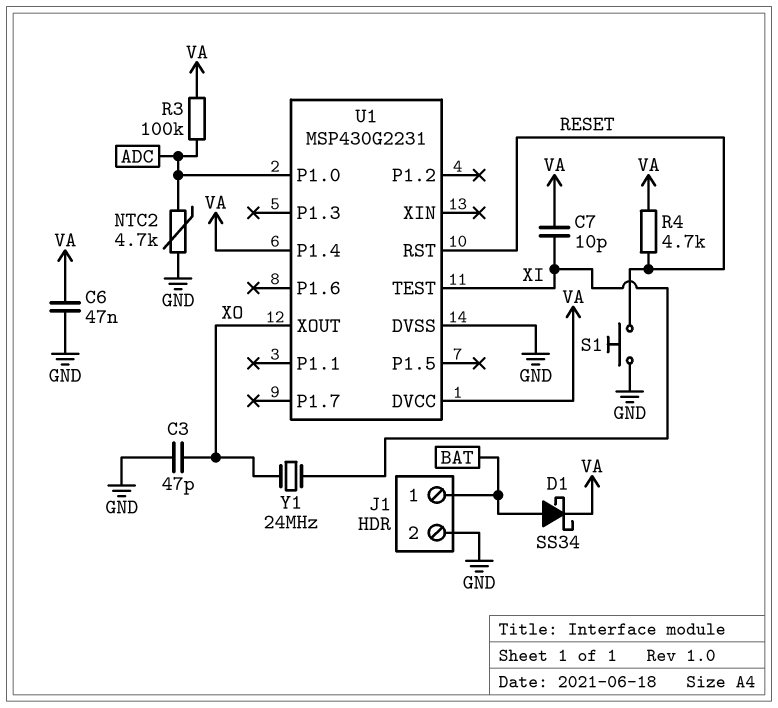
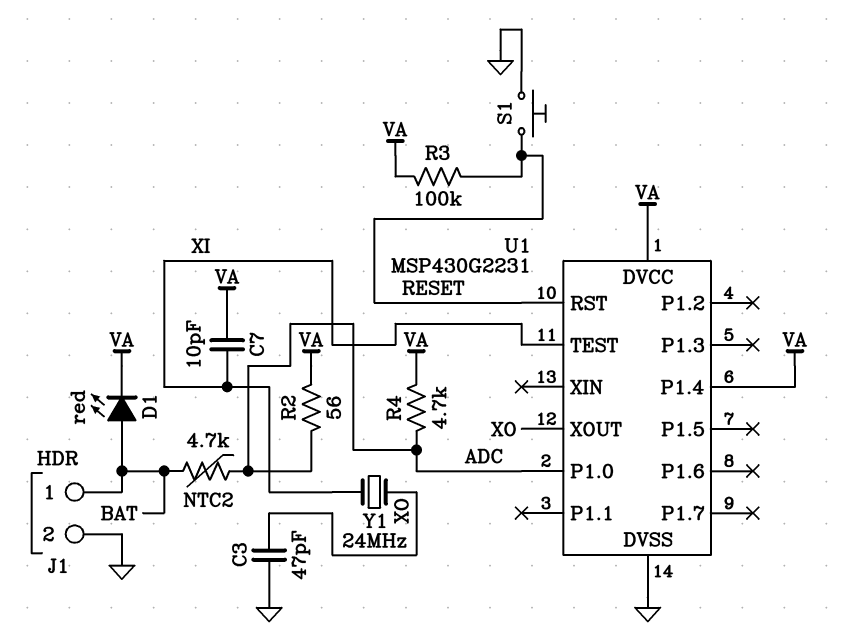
C6: 47nF (GND, VA) -> none
D1: schottky SS34 (A BAT, K VA) -> LED red (A BAT, K VA)
NTC2: 4.7k (ADC, GND) -> 4.7k (ADC, BAT)
R2: none -> 56 (ADC, VA)
R3: 100k (ADC, VA) -> 100k (RESET, VA)
R4: 4.7k (RESET, VA) -> 4.7k (ADC, VA)

